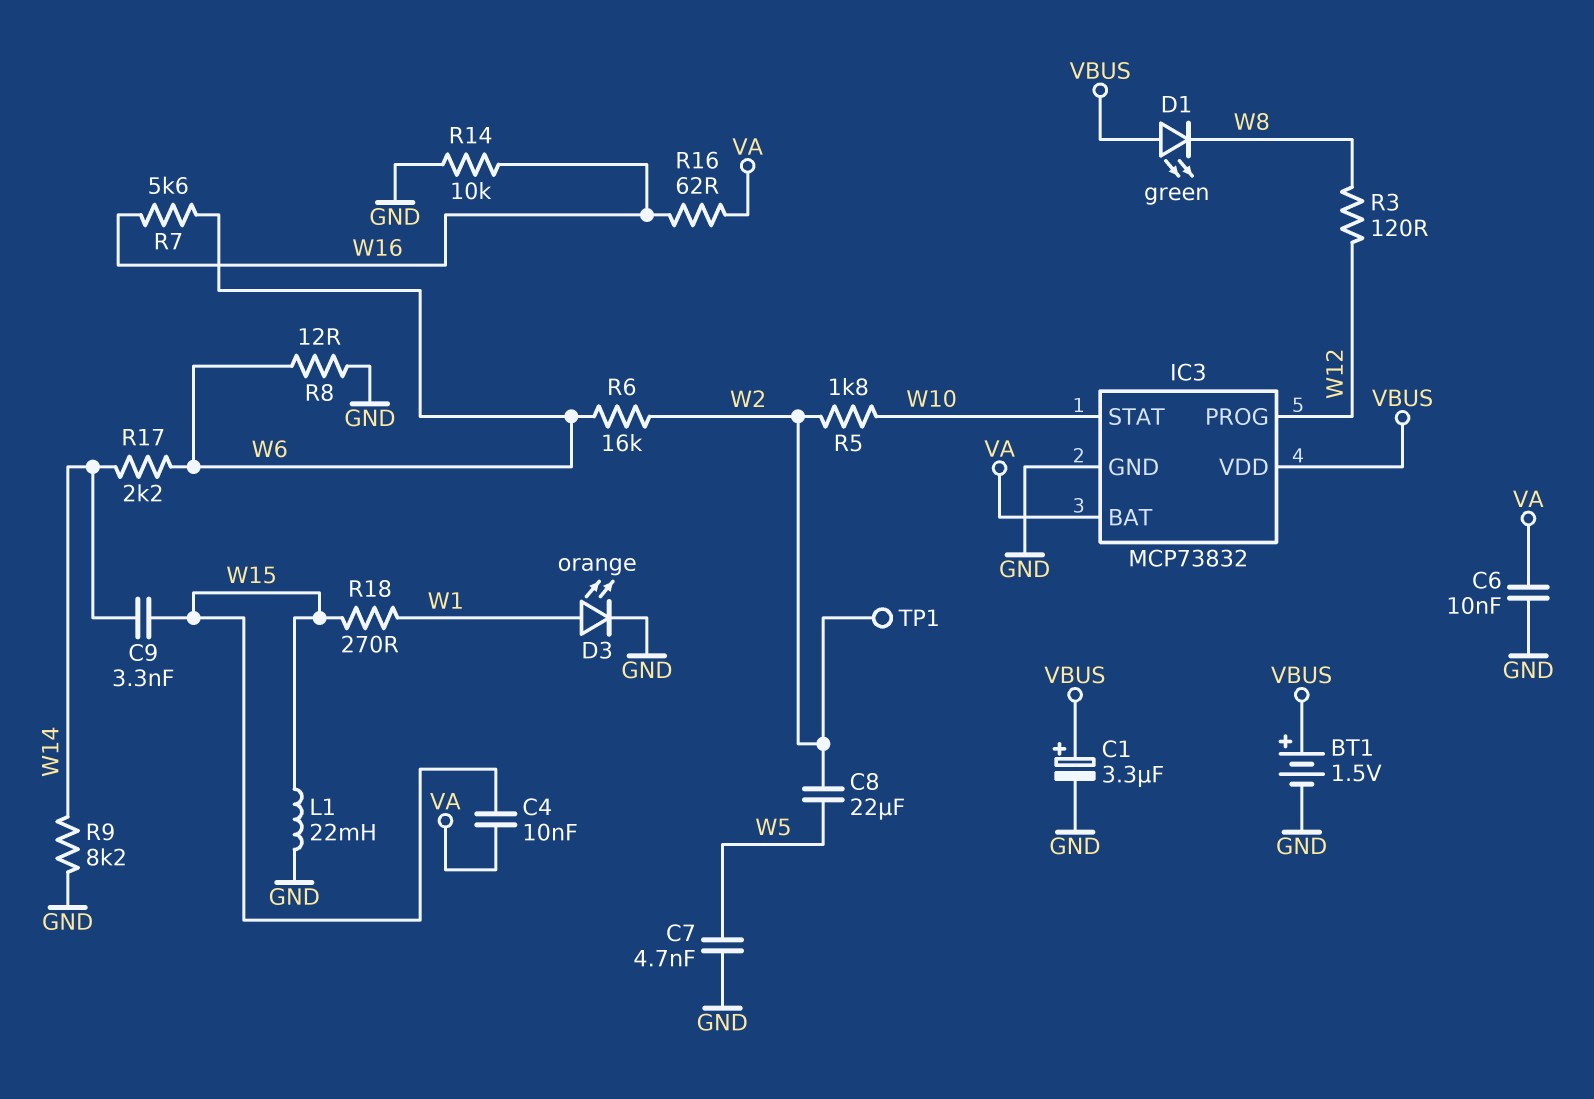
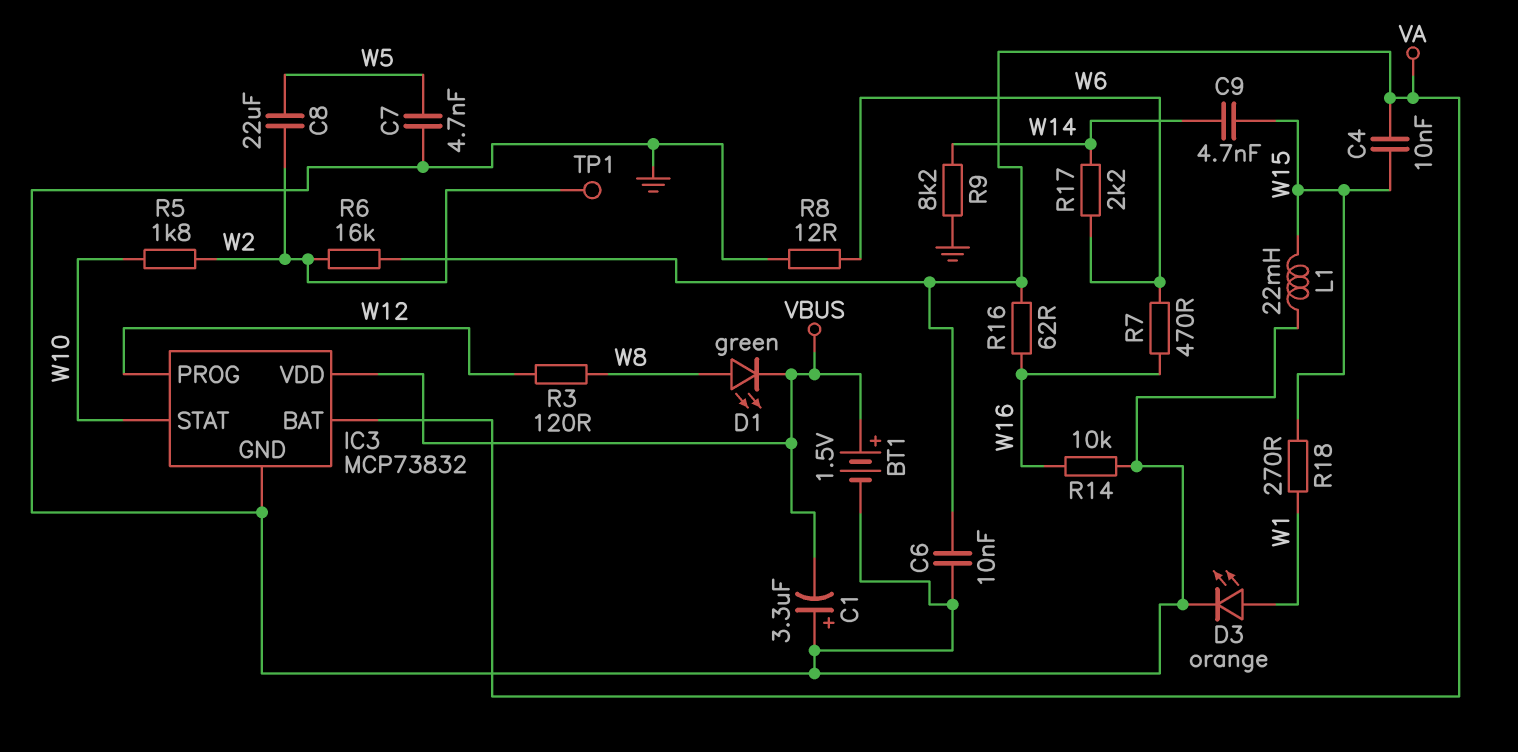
C1: 3.3uF (plus VBUS, minus GND) -> 3.3uF (plus GND, minus VBUS)
C9: 3.3nF (W14, W15) -> 4.7nF (W14, W15)
D1: LED green (A VBUS, K W8) -> LED green (A W8, K VBUS)
R6: 16k (W2, W6) -> 16k (VA, W2)
R7: 5.6k (W6, W16) -> 470 (W6, W16)

